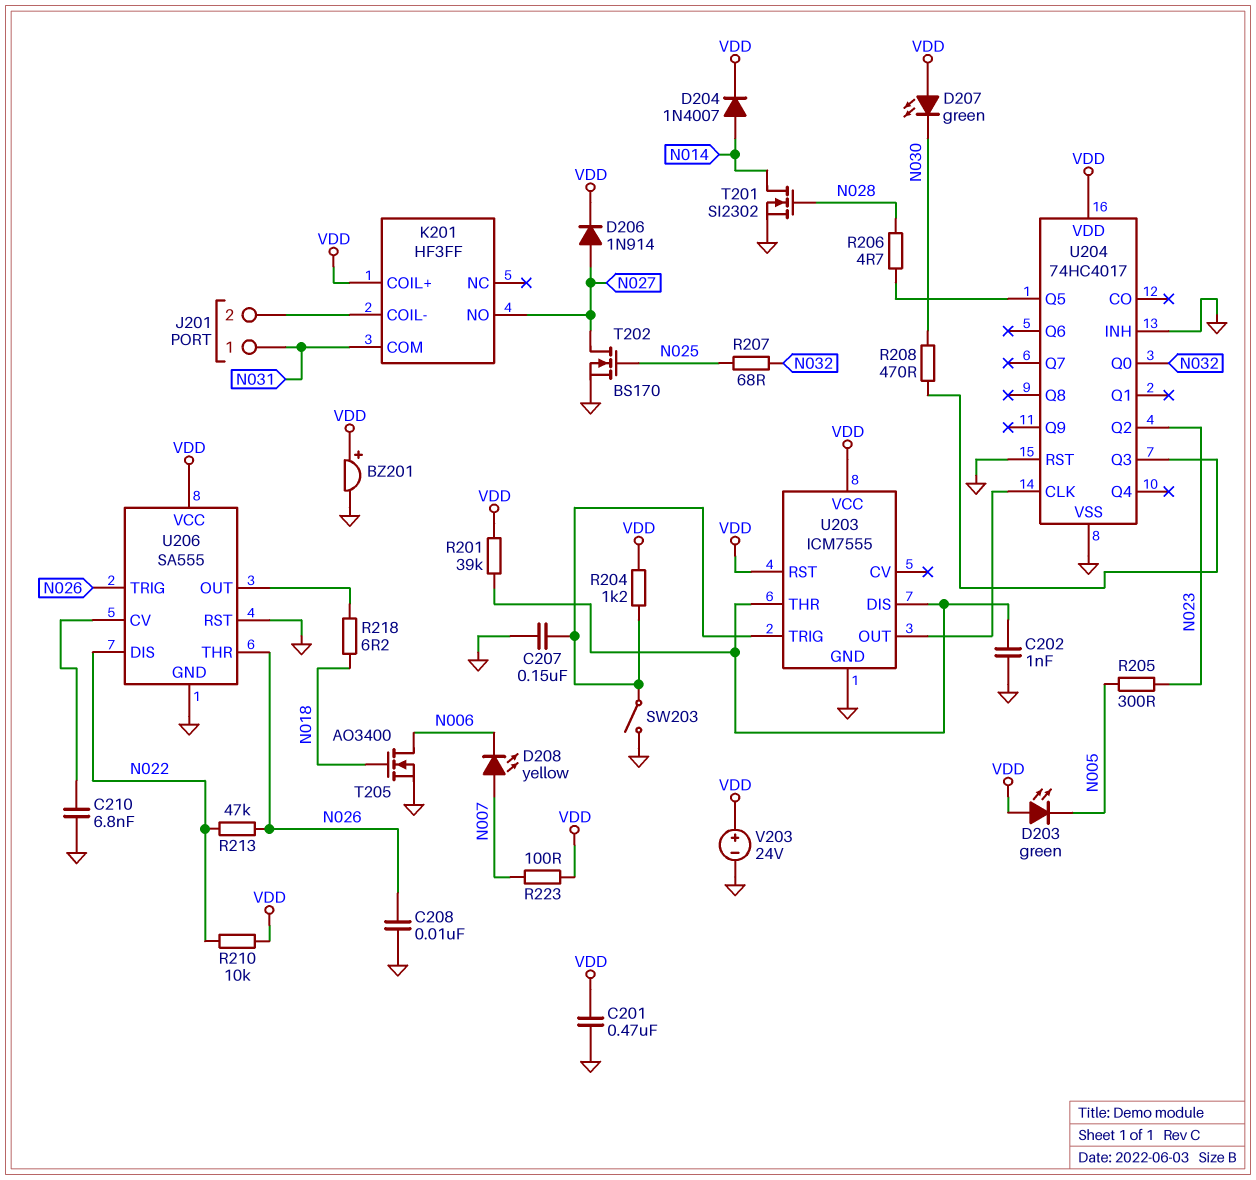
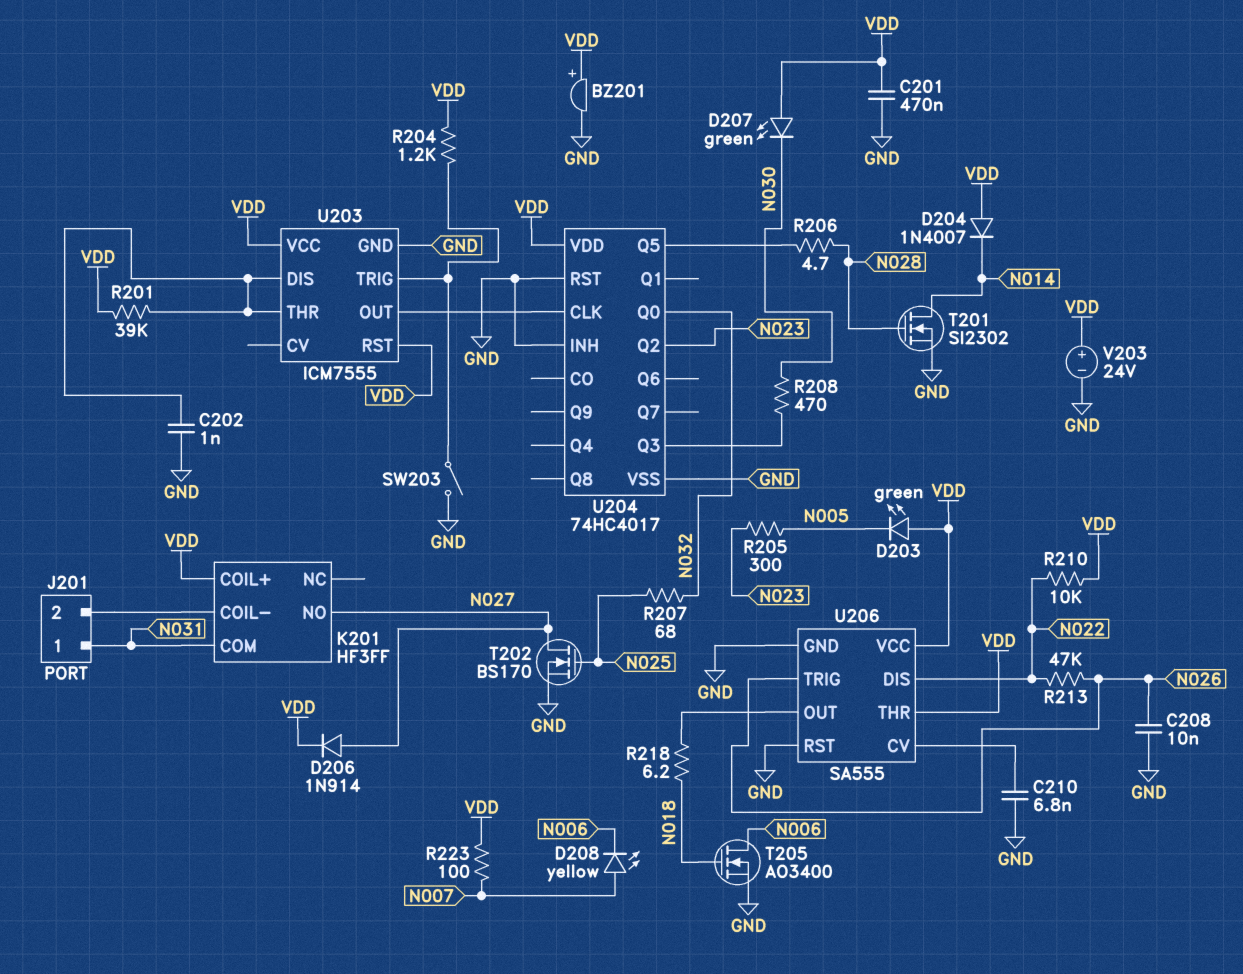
C207: 150nF (GND, U203/TRIG) -> none
D204: diode 1N4007 (A N014, K VDD) -> diode 1N4007 (A VDD, K N014)
U206 pin THR: N026 -> VDD

